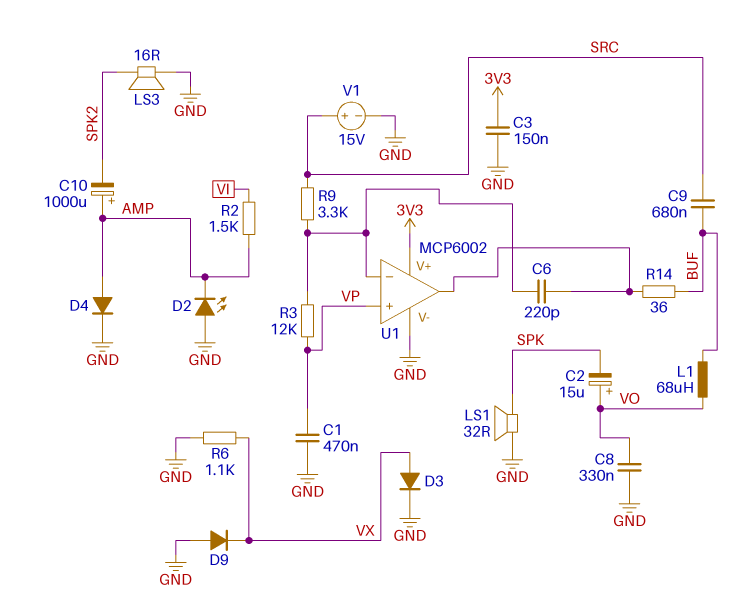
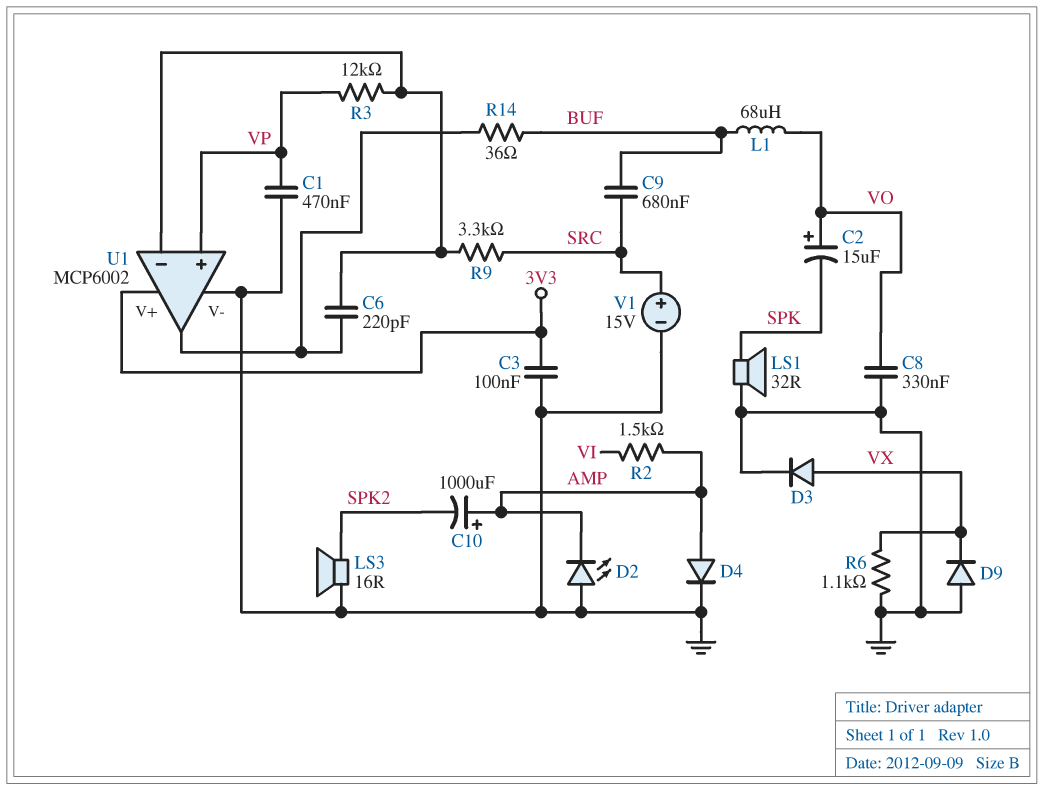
C3: 150nF (3V3, GND) -> 100nF (3V3, GND)

